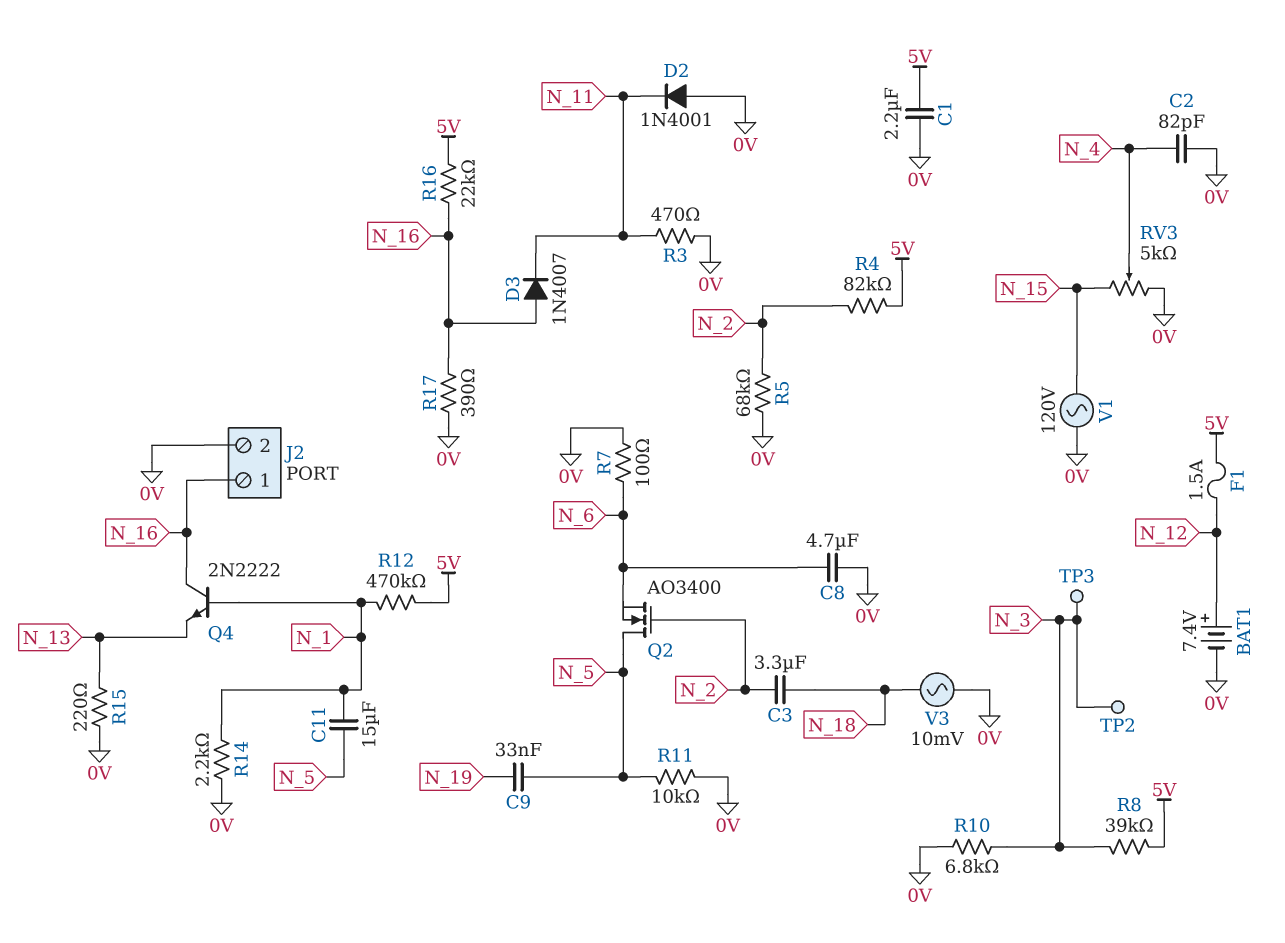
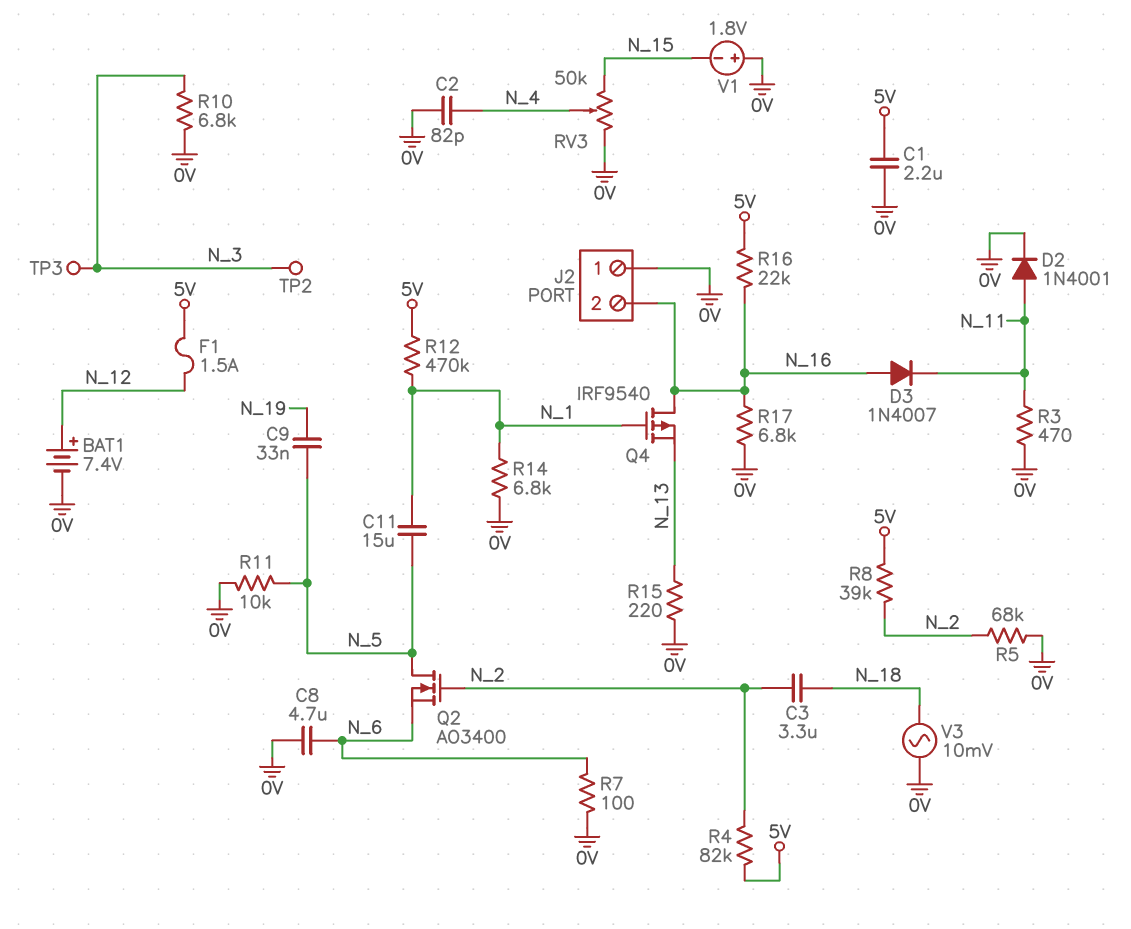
D2: diode 1N4001 (A 0V, K N_11) -> diode 1N4001 (A N_11, K 0V)
J2 pin 1: N_16 -> 0V
J2 pin 2: 0V -> N_16
Q4: NPN 2N2222 (B N_1, C N_16, E N_13) -> PMOS IRF9540 (G N_1, D N_16, S N_13)
R8: 39k (5V, N_3) -> 39k (5V, N_2)
R14: 2.2k (0V, N_1) -> 6.8k (0V, N_1)
R17: 390 (0V, N_16) -> 6.8k (0V, N_16)
RV3: 5k (0V, N_15, wiper N_4) -> 50k (0V, N_15, wiper N_4)
V1: AC 120V (0V, N_15) -> 1.8V (plus 0V, minus N_15)

